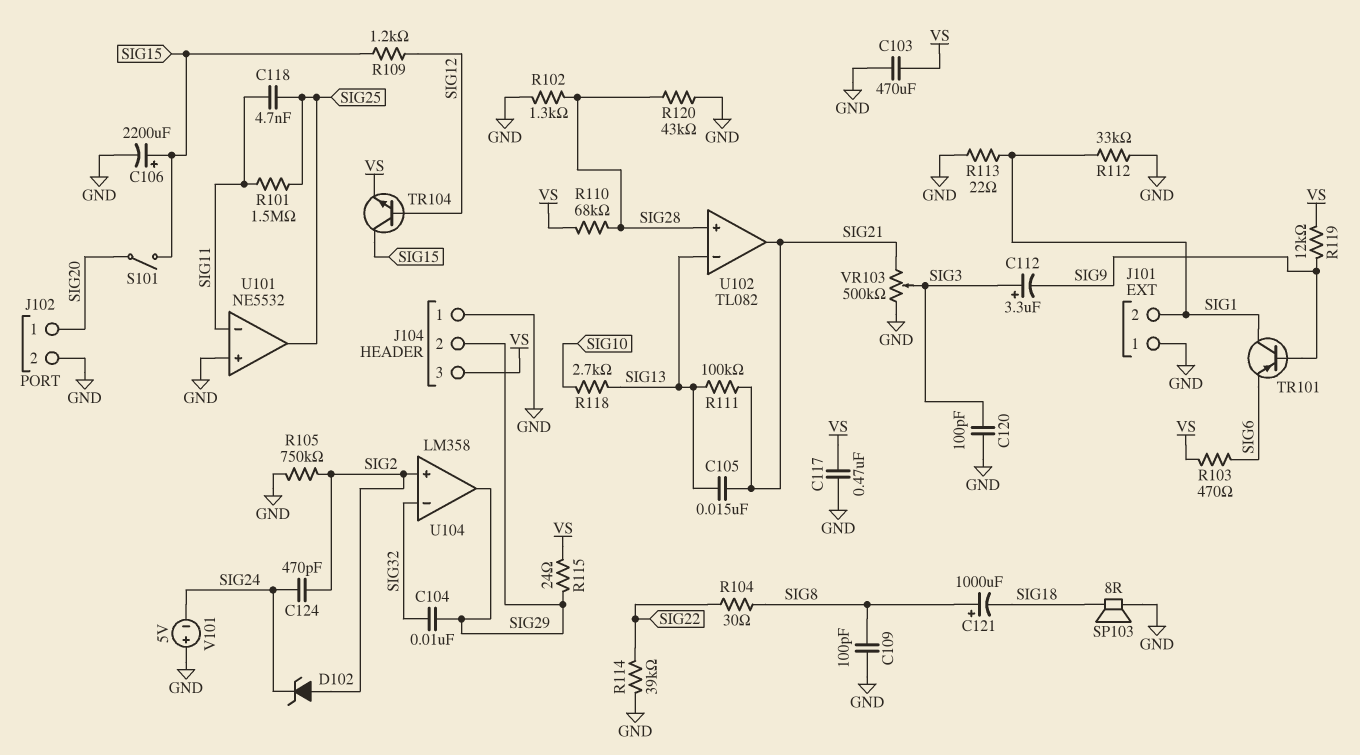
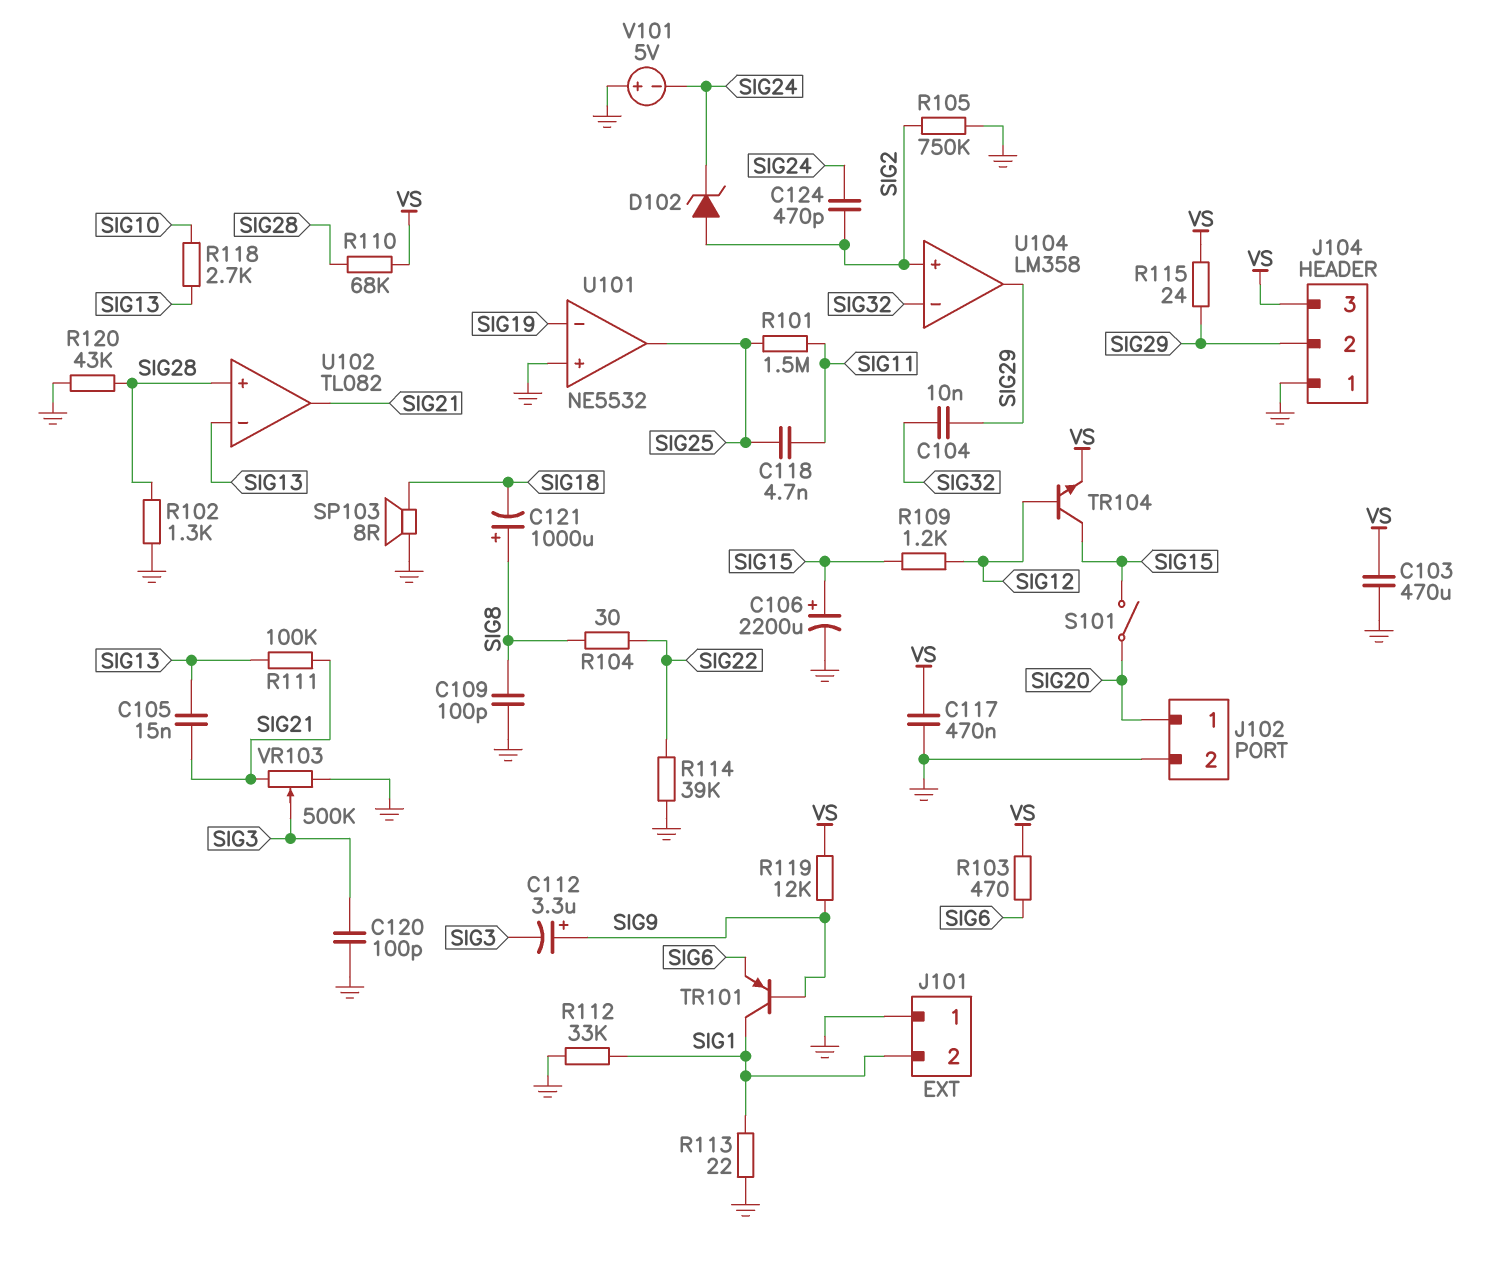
C112: 3.3uF (plus SIG3, minus SIG9) -> 3.3uF (plus SIG9, minus SIG3)
U101 pin in-: SIG11 -> SIG19

